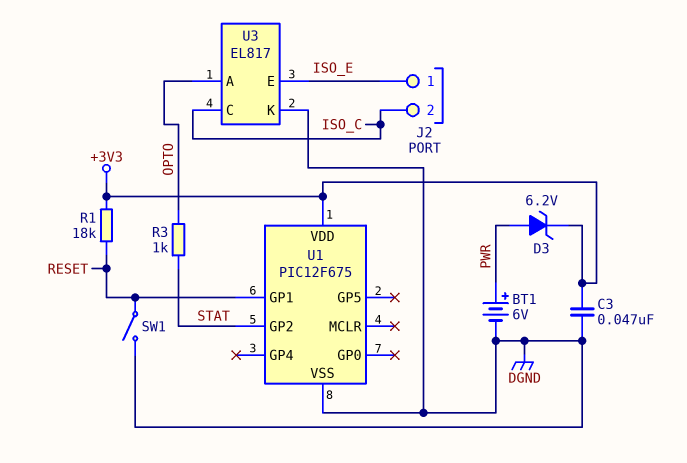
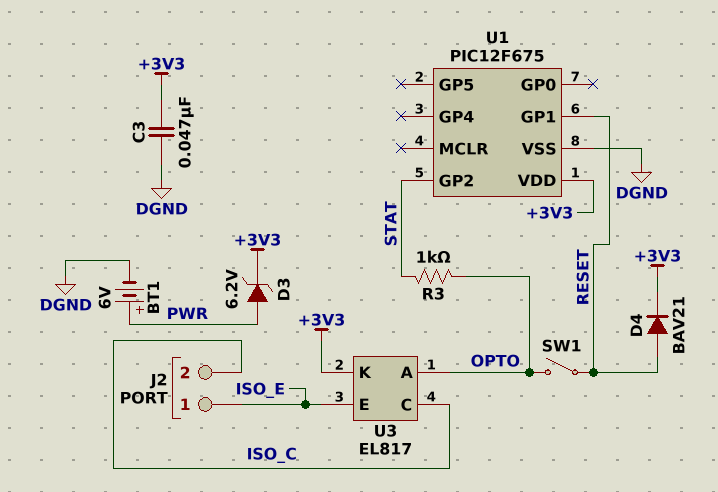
D4: none -> diode BAV21 (A RESET, K +3V3)
R1: 18k (+3V3, RESET) -> none
SW1: switch (DGND, RESET) -> switch (OPTO, RESET)
U3 pin K: DGND -> +3V3

